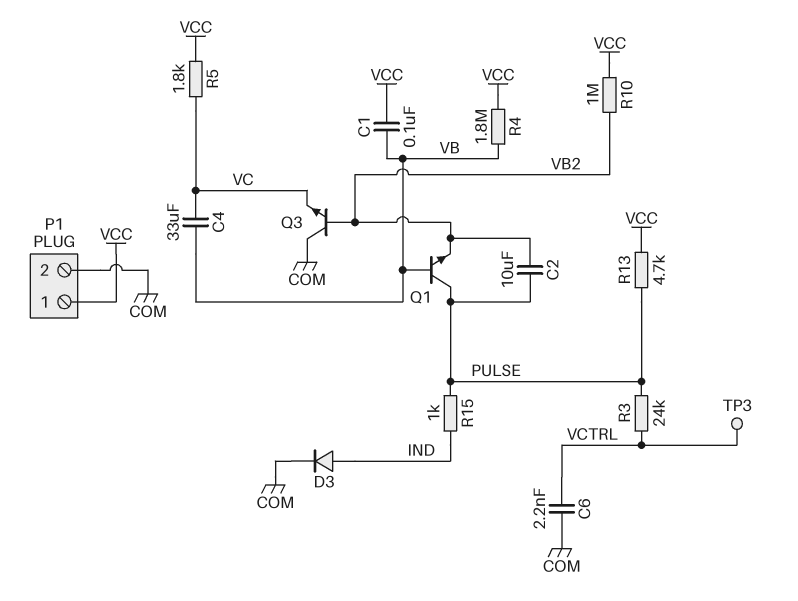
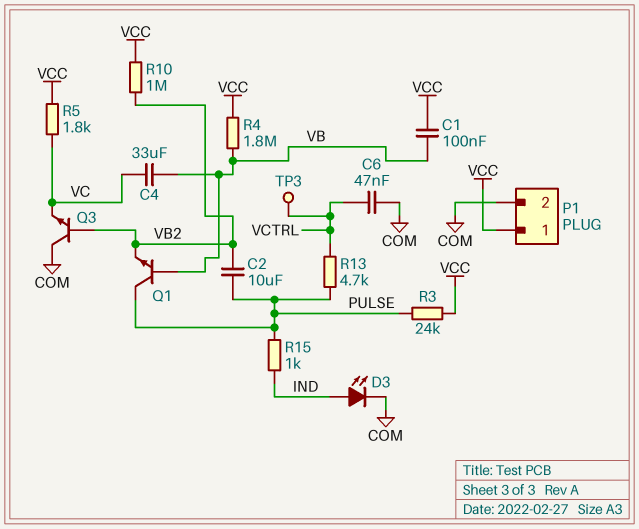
C6: 2.2nF (COM, VCTRL) -> 47nF (COM, VCTRL)
D3: diode (A IND, K COM) -> LED (A IND, K COM)
R3: 24k (PULSE, VCTRL) -> 24k (PULSE, VCC)
R13: 4.7k (PULSE, VCC) -> 4.7k (PULSE, VCTRL)

